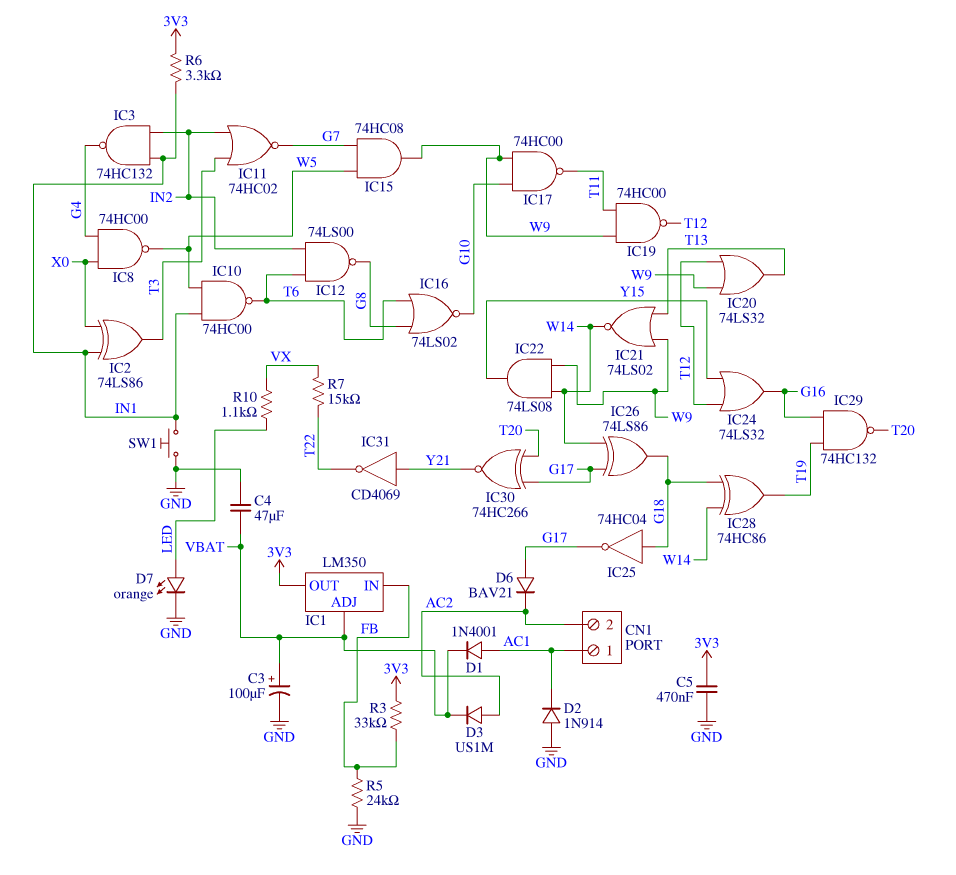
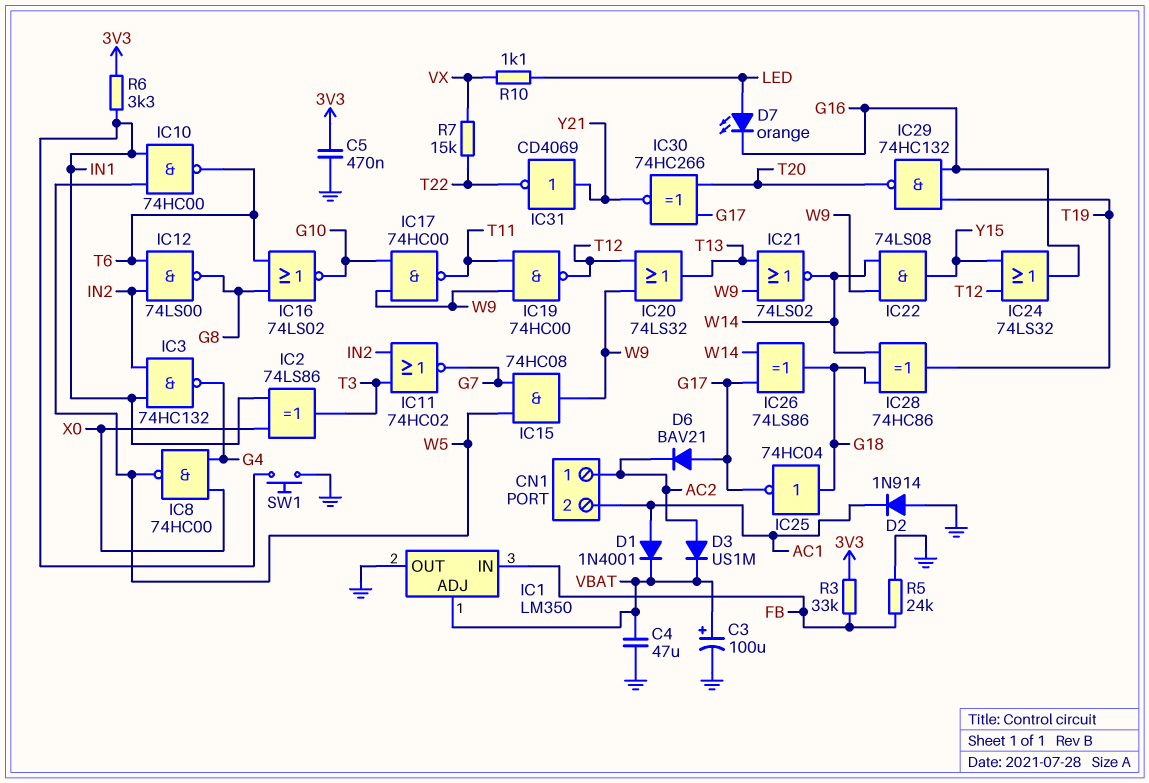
CN1 pin 1: AC1 -> AC2
CN1 pin 2: AC2 -> AC1
D7: LED orange (A LED, K GND) -> LED orange (A LED, K G16)
IC1 pin OUT: 3V3 -> GND

